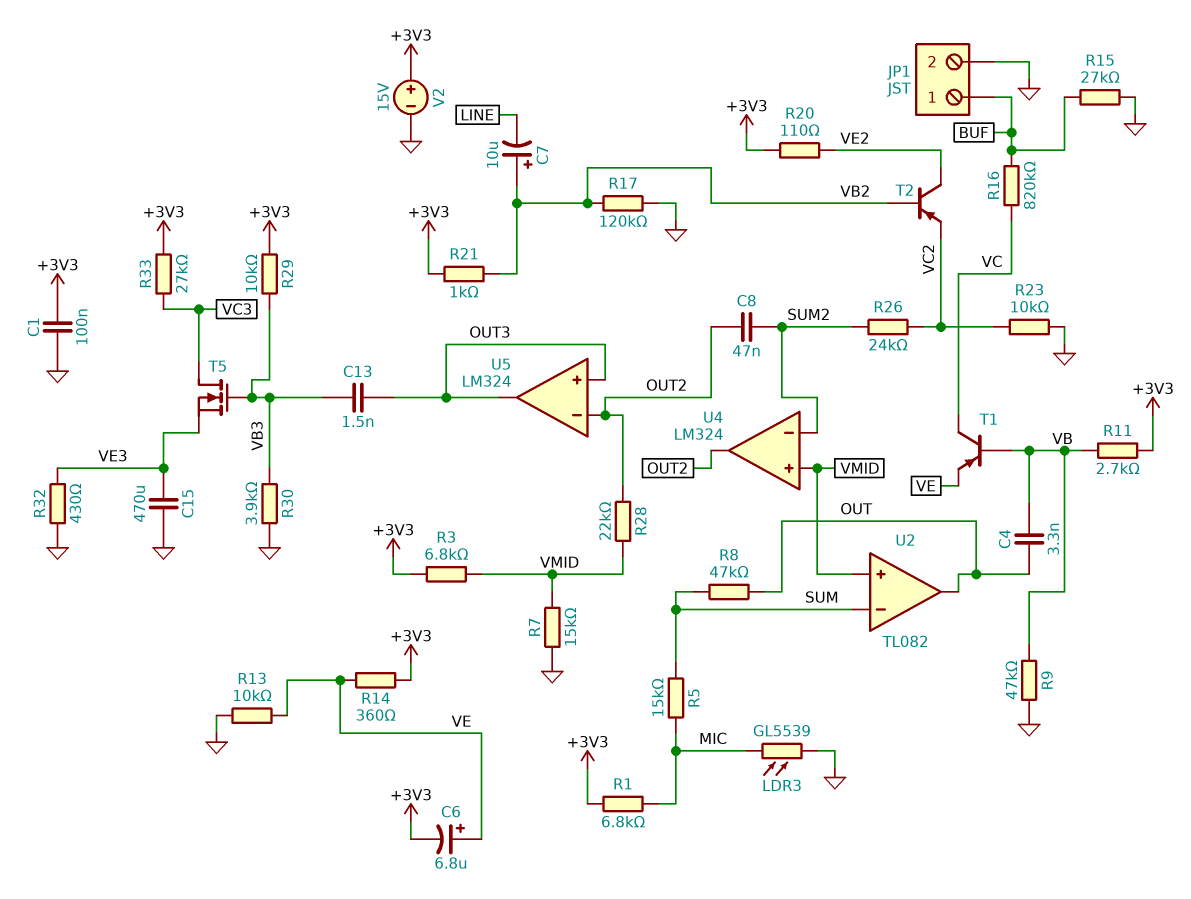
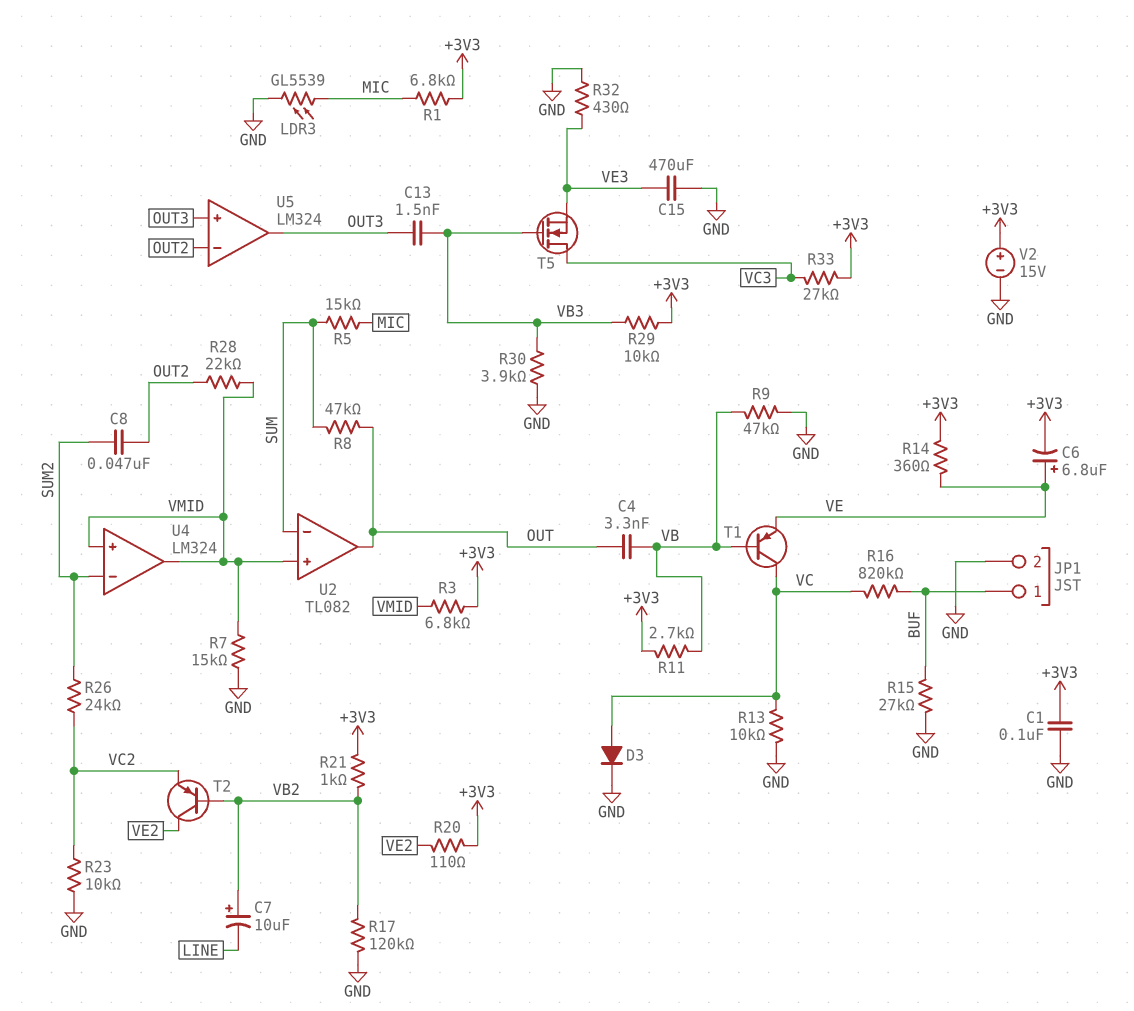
D3: none -> diode (A VC, K GND)
R13: 10k (GND, VE) -> 10k (GND, VC)
U4 pin out: OUT2 -> VMID

